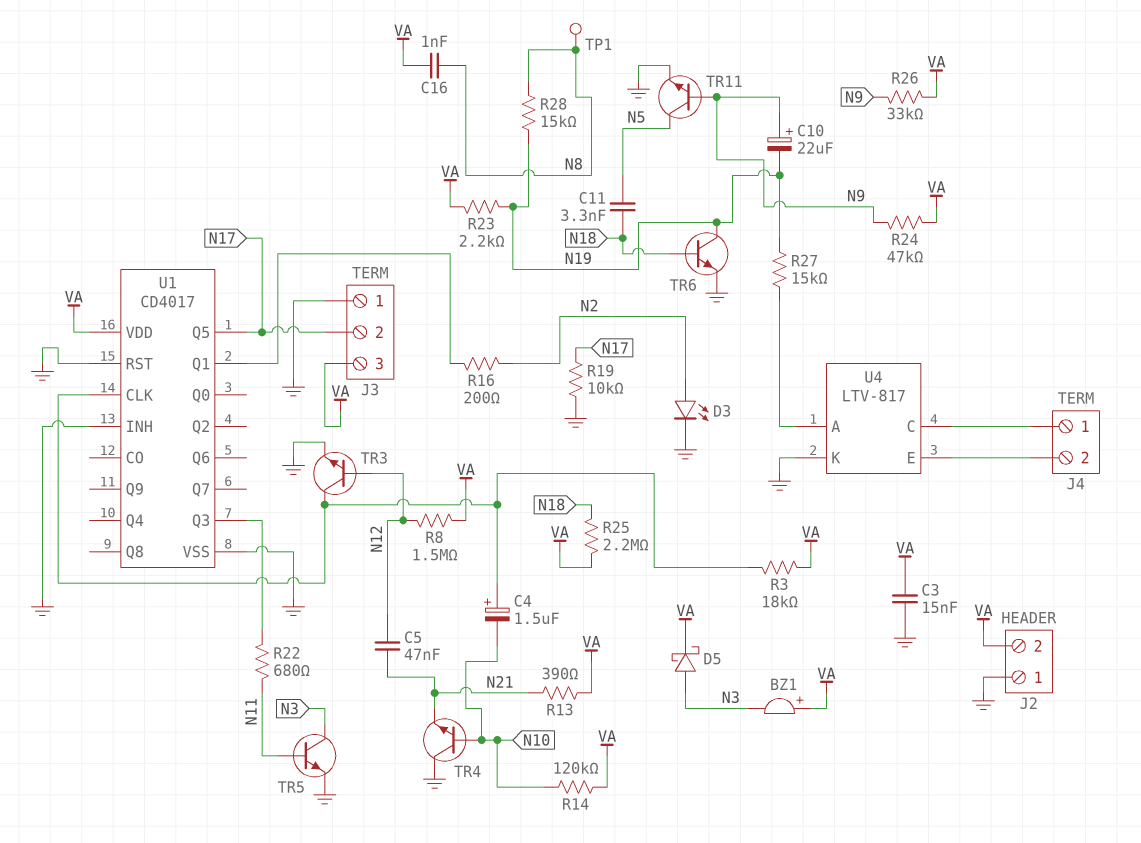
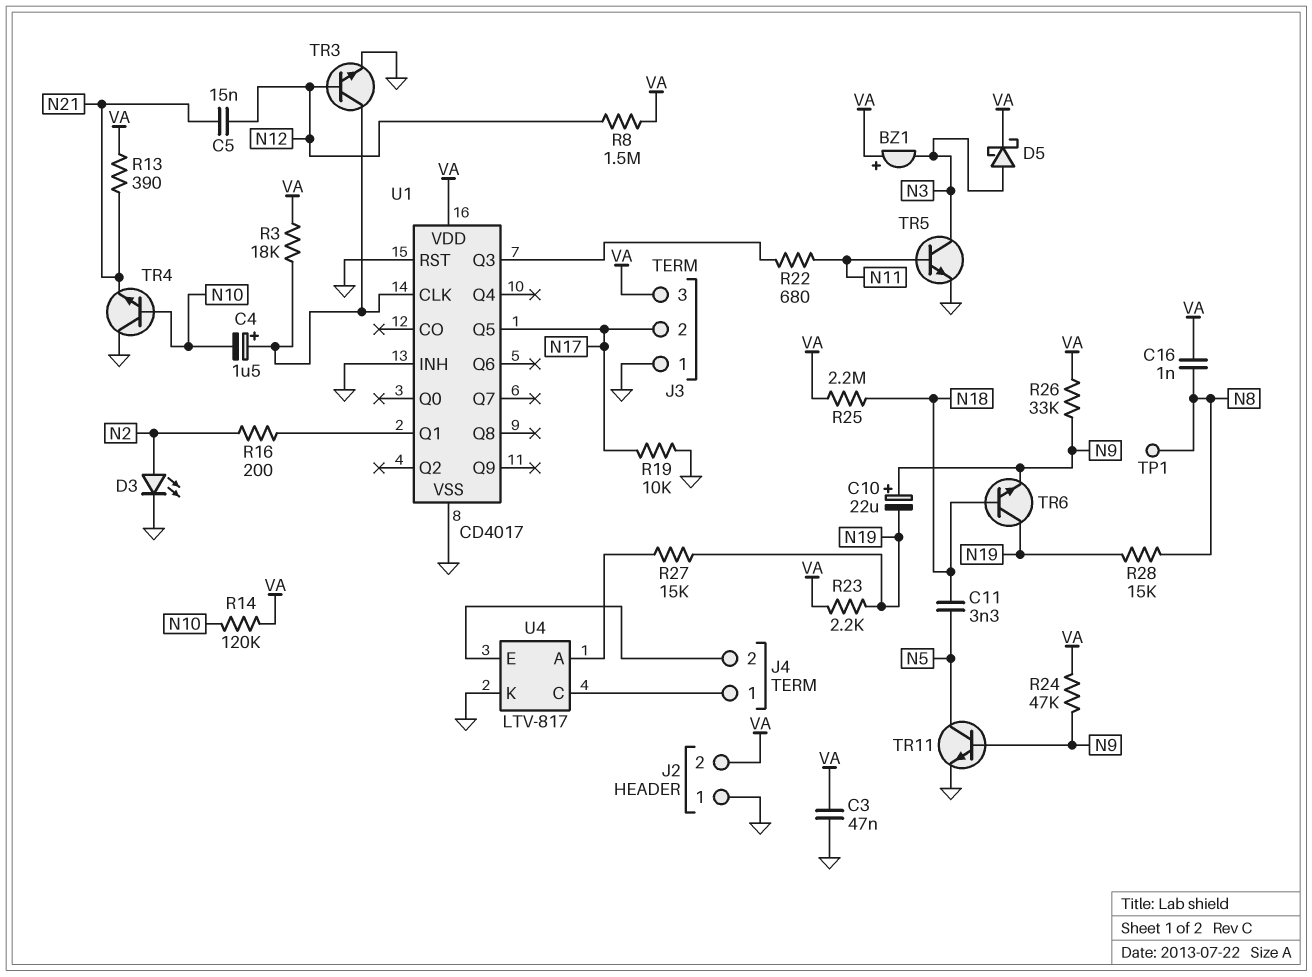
C3: 15nF (GND, VA) -> 47nF (GND, VA)
C5: 47nF (N12, N21) -> 15nF (N12, N21)
TR6: NPN (B N18, C N19, E GND) -> NPN (B N18, C N19, E N9)

